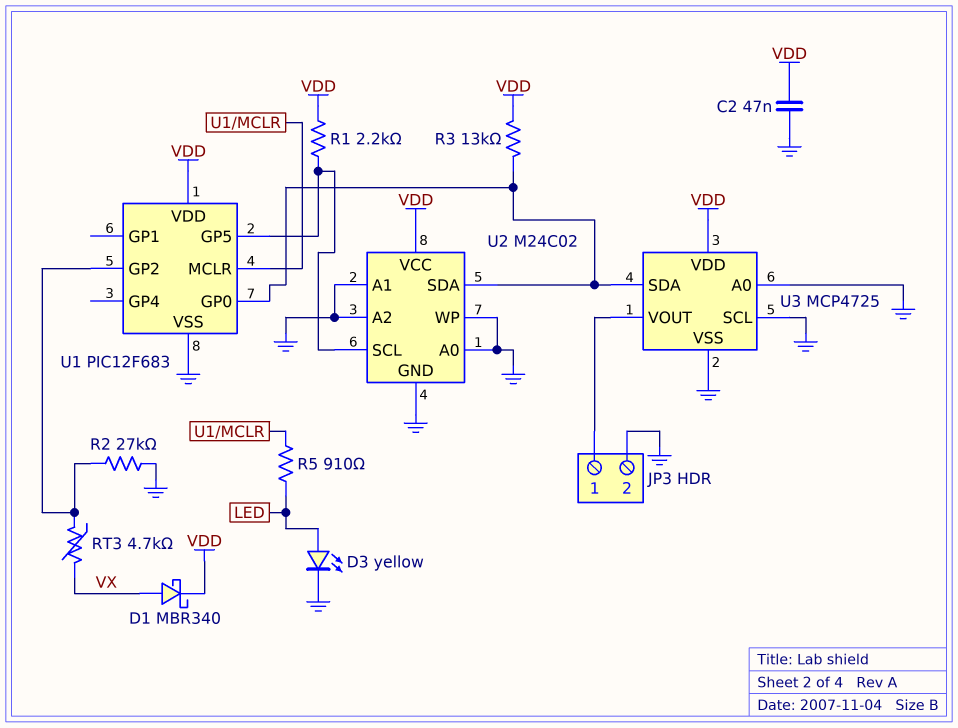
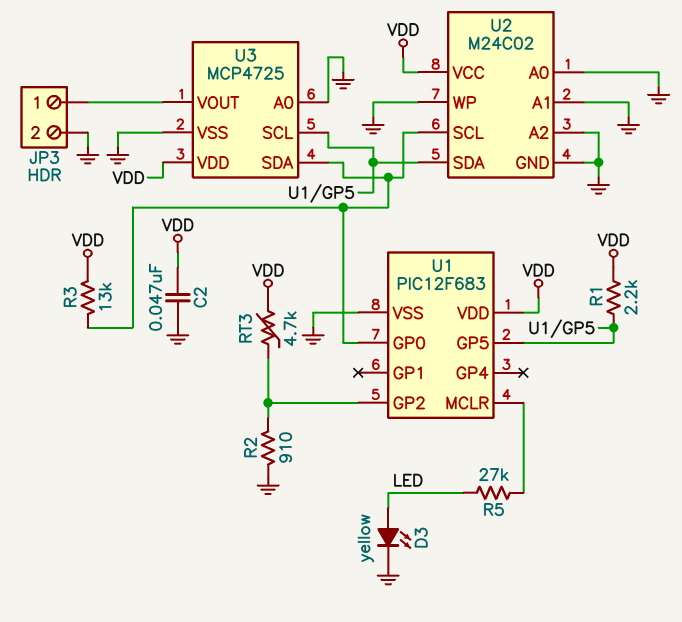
D1: schottky MBR340 (A VX, K VDD) -> none
R2: 27k (GND, U1/GP2) -> 910 (GND, U1/GP2)
R5: 910 (LED, U1/MCLR) -> 27k (LED, U1/MCLR)
RT3: 4.7k (U1/GP2, VX) -> 4.7k (U1/GP2, VDD)
U2 pin SCL: U1/GP5 -> U1/GP0
U2 pin SDA: U1/GP0 -> U1/GP5
U3 pin SCL: GND -> U1/GP5

